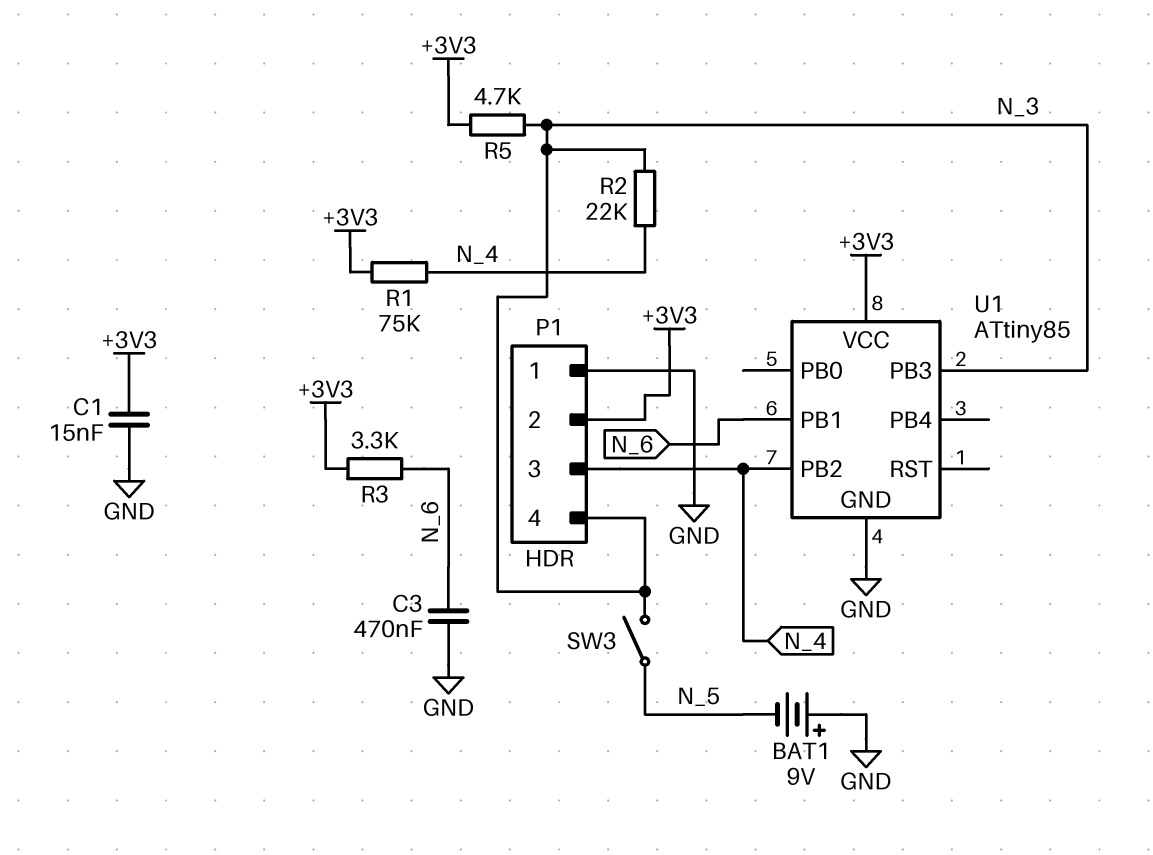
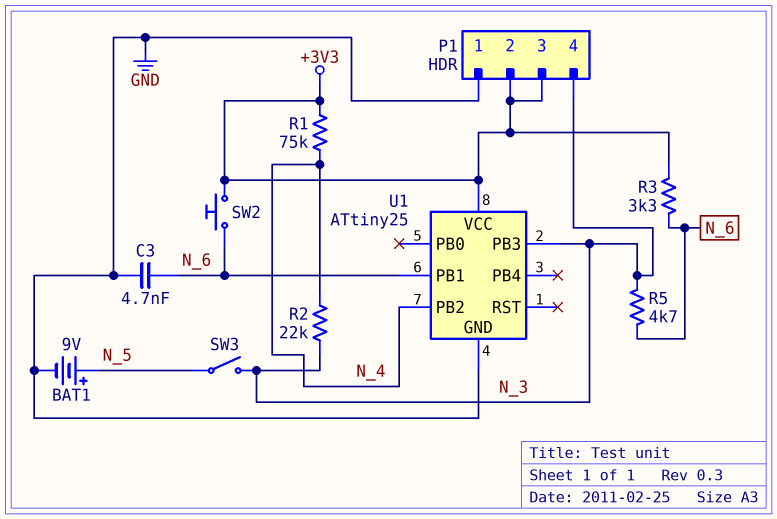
BAT1: 9V (plus GND, minus N_5) -> 9V (plus N_5, minus GND)
C1: 15nF (+3V3, GND) -> none
C3: 470nF (GND, N_6) -> 4.7nF (GND, N_6)
P1 pin 3: N_4 -> +3V3
R5: 4.7k (+3V3, N_3) -> 4.7k (N_3, N_6)
SW2: none -> button (+3V3, N_6)
U1: ATtiny85 -> ATtiny25

